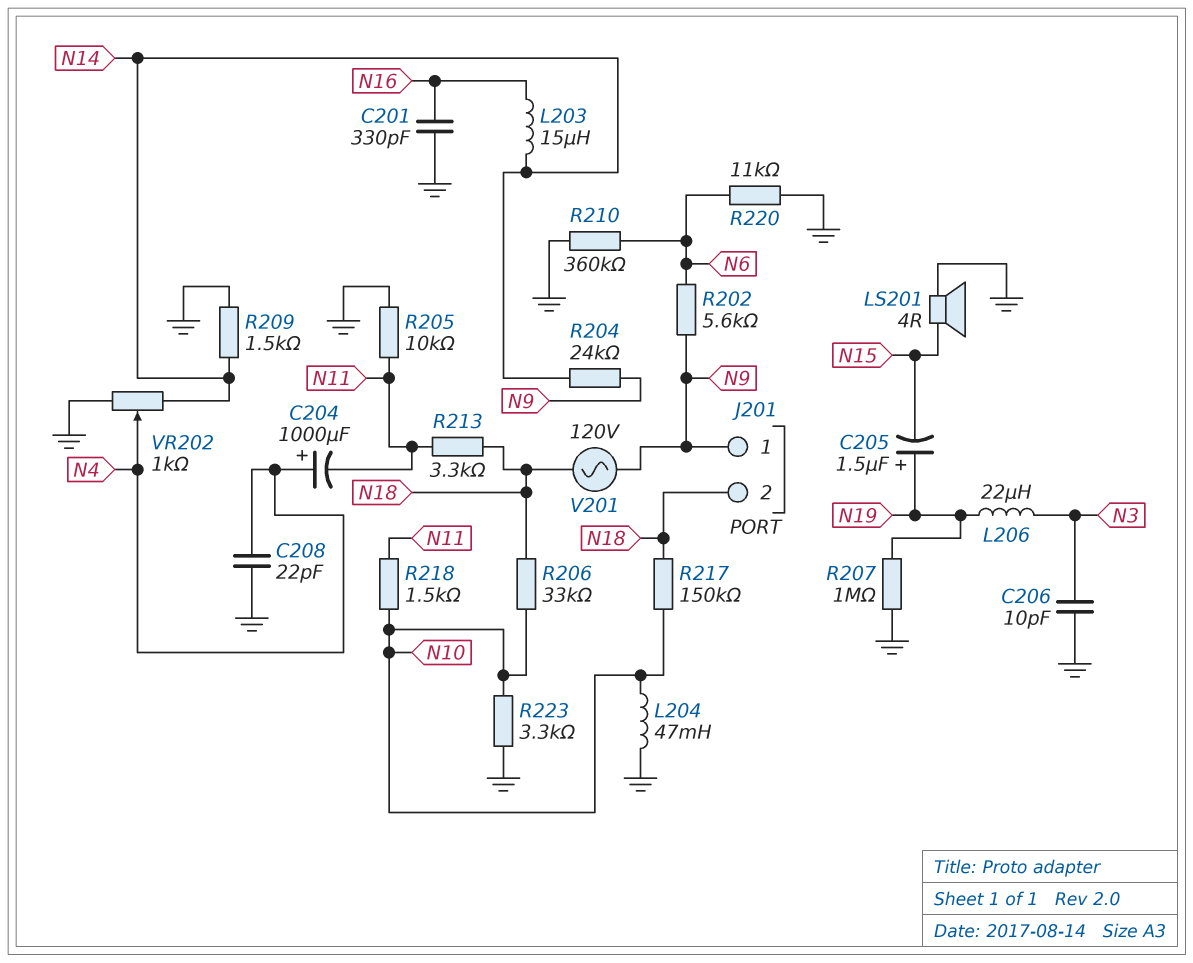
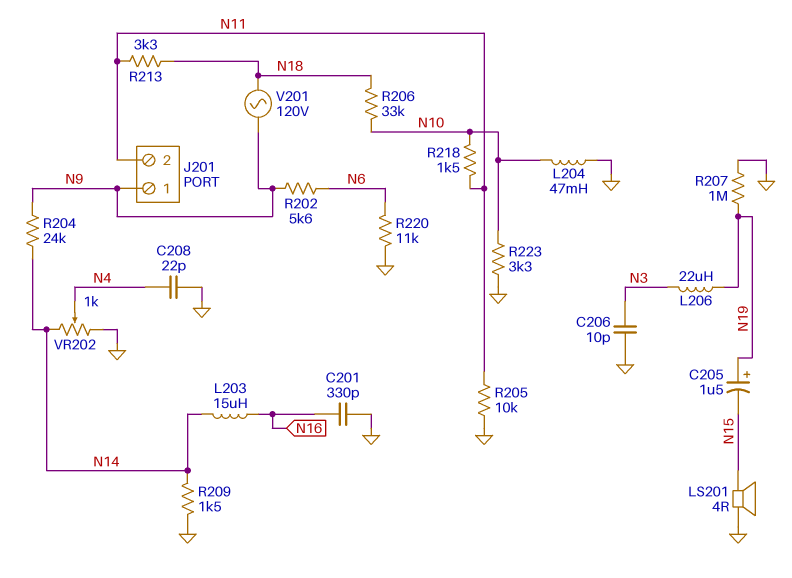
C204: 1000uF (plus N4, minus N11) -> none
J201 pin 2: N18 -> N11
R210: 360k (GND, N6) -> none
R217: 150k (N10, N18) -> none

